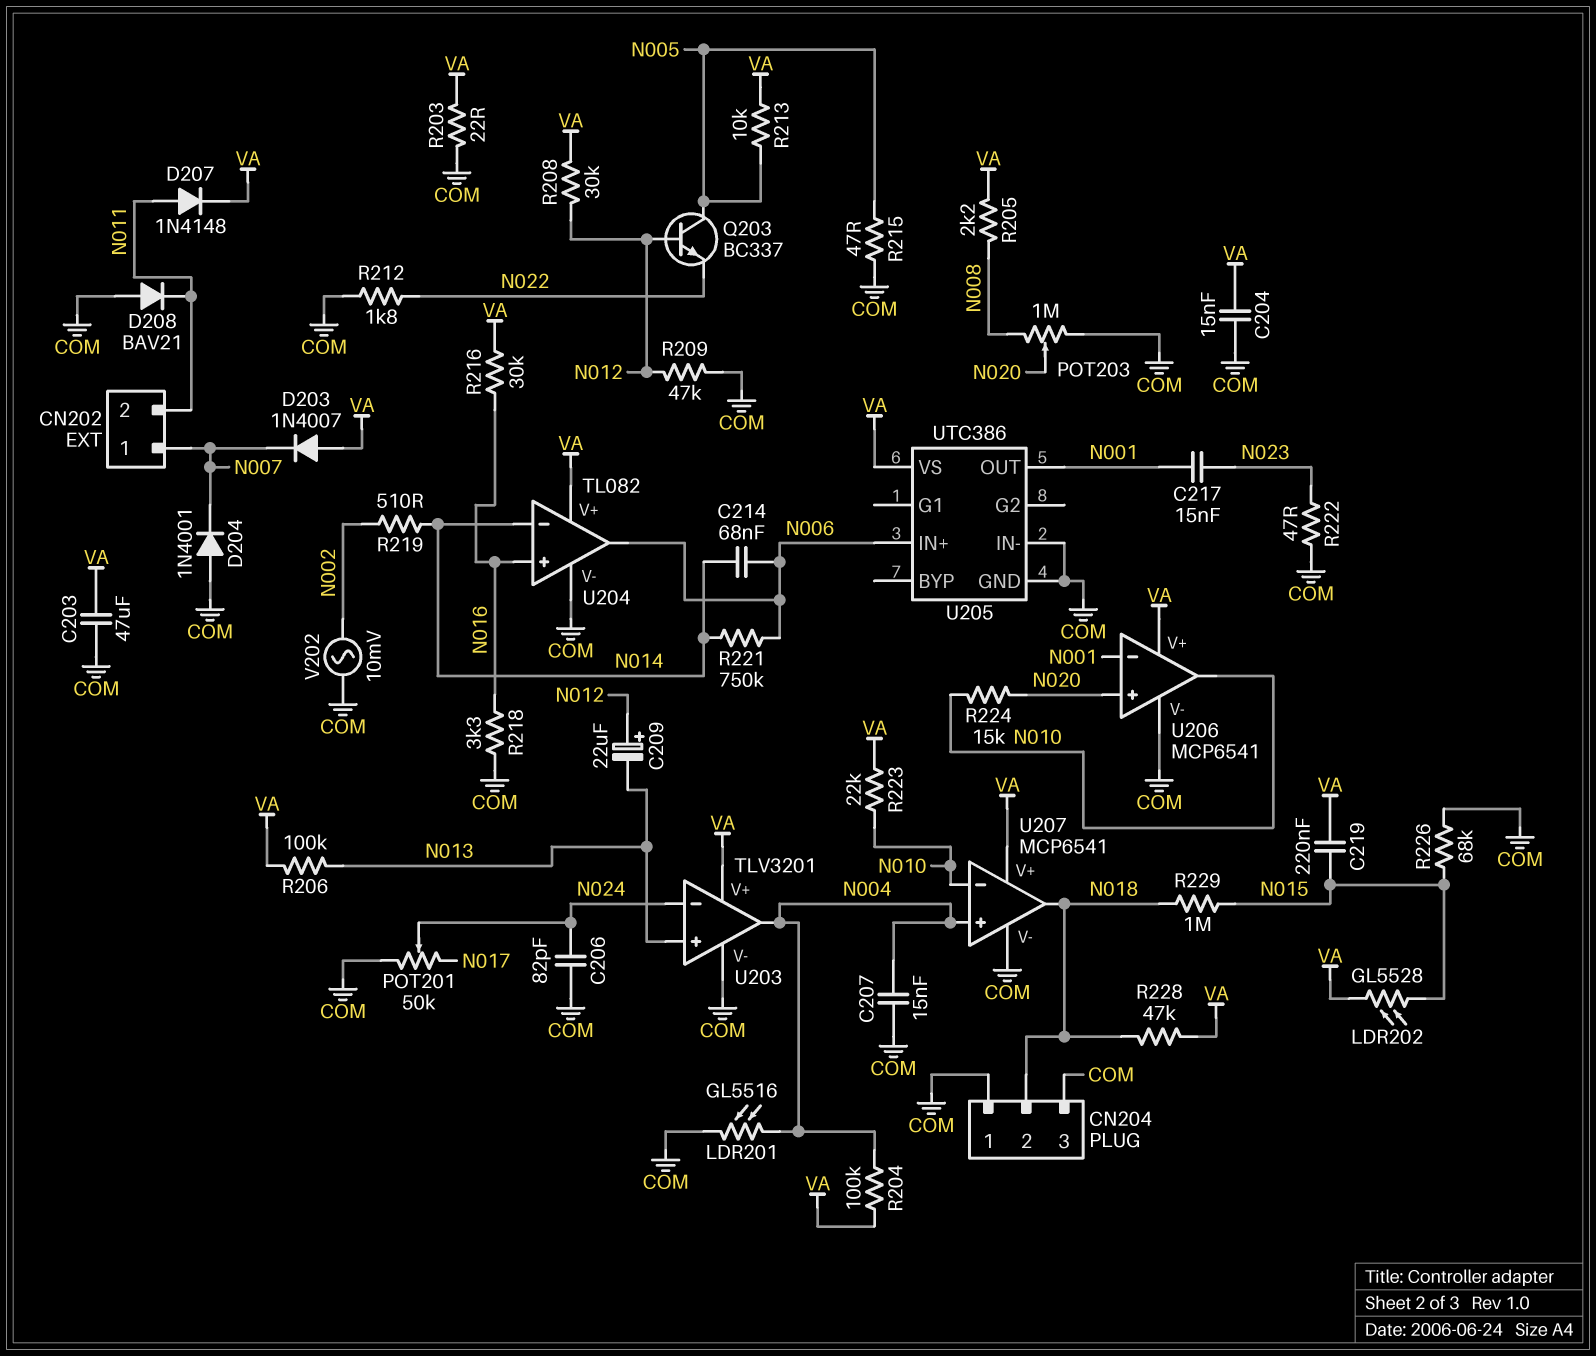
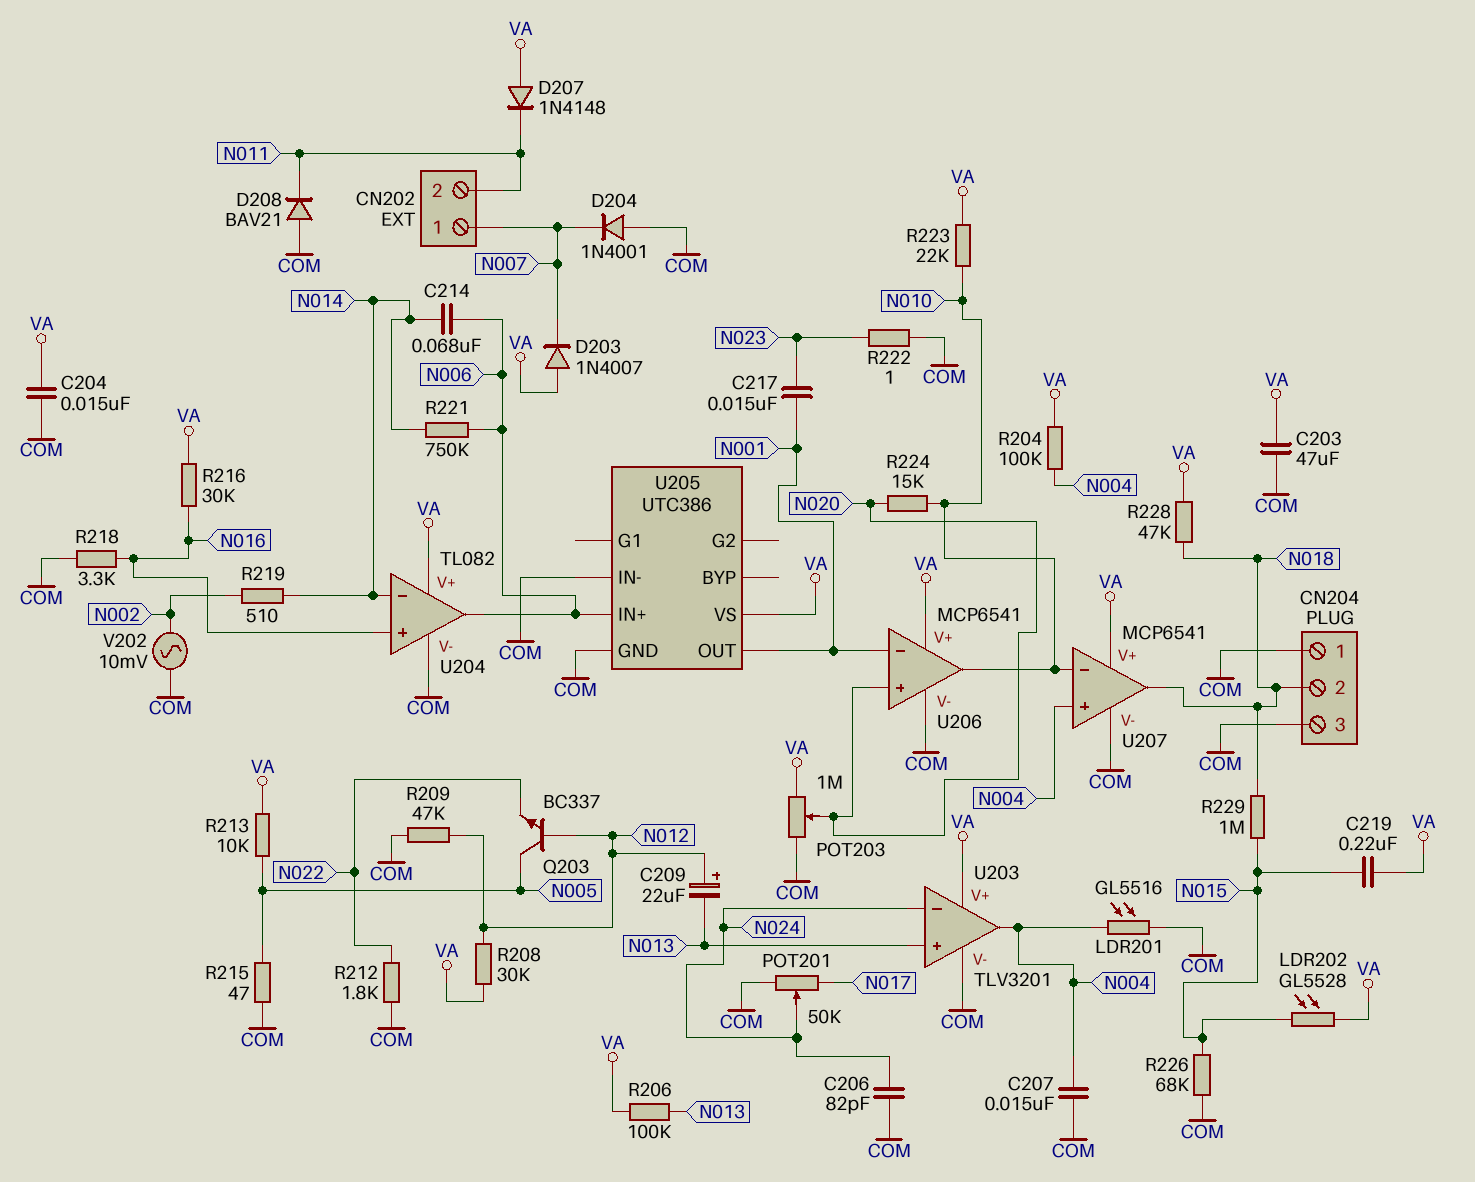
D207: diode 1N4148 (A N011, K VA) -> diode 1N4148 (A VA, K N011)
POT203: 1M (COM, N008, wiper N020) -> 1M (COM, VA, wiper N020)
R203: 22 (COM, VA) -> none
R205: 2.2k (N008, VA) -> none
R222: 47 (COM, N023) -> 1 (COM, N023)

